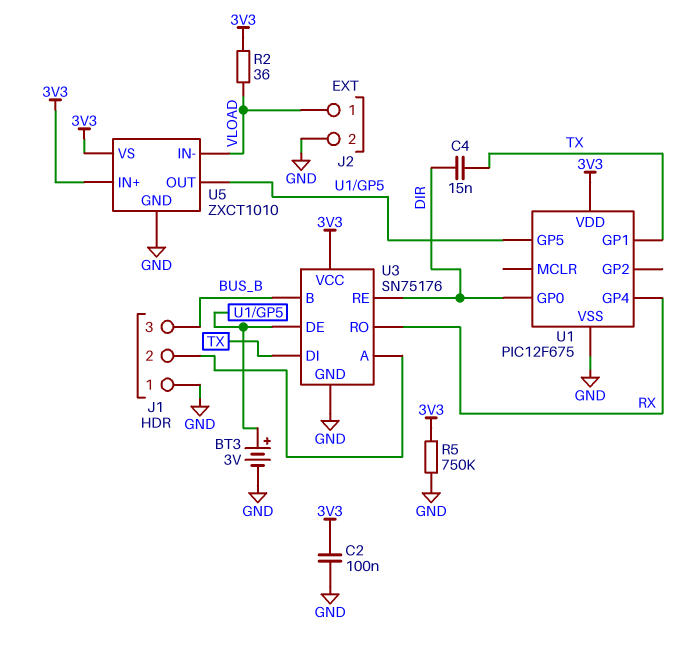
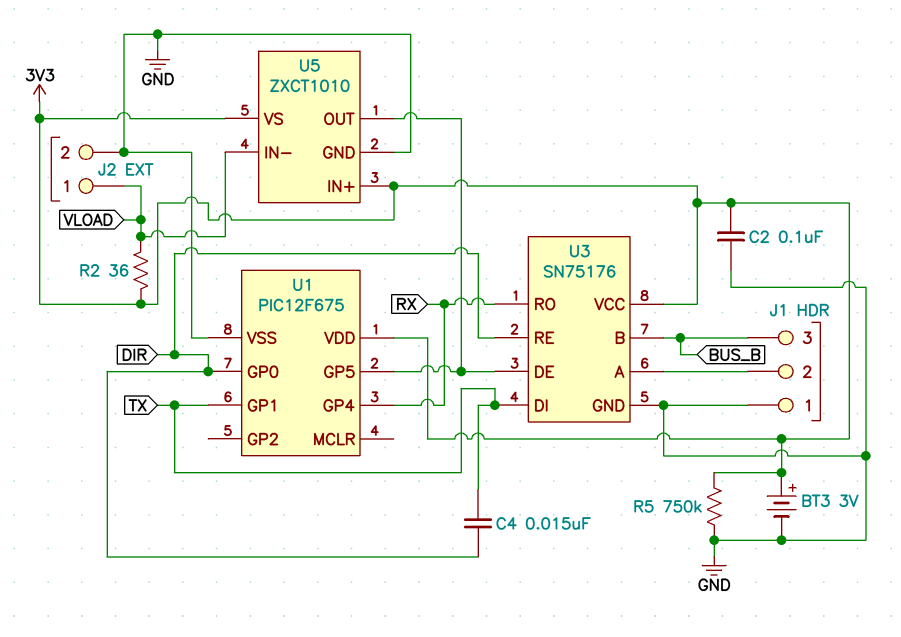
BT3: 3V (plus U1/GP5, minus GND) -> 3V (plus 3V3, minus GND)

